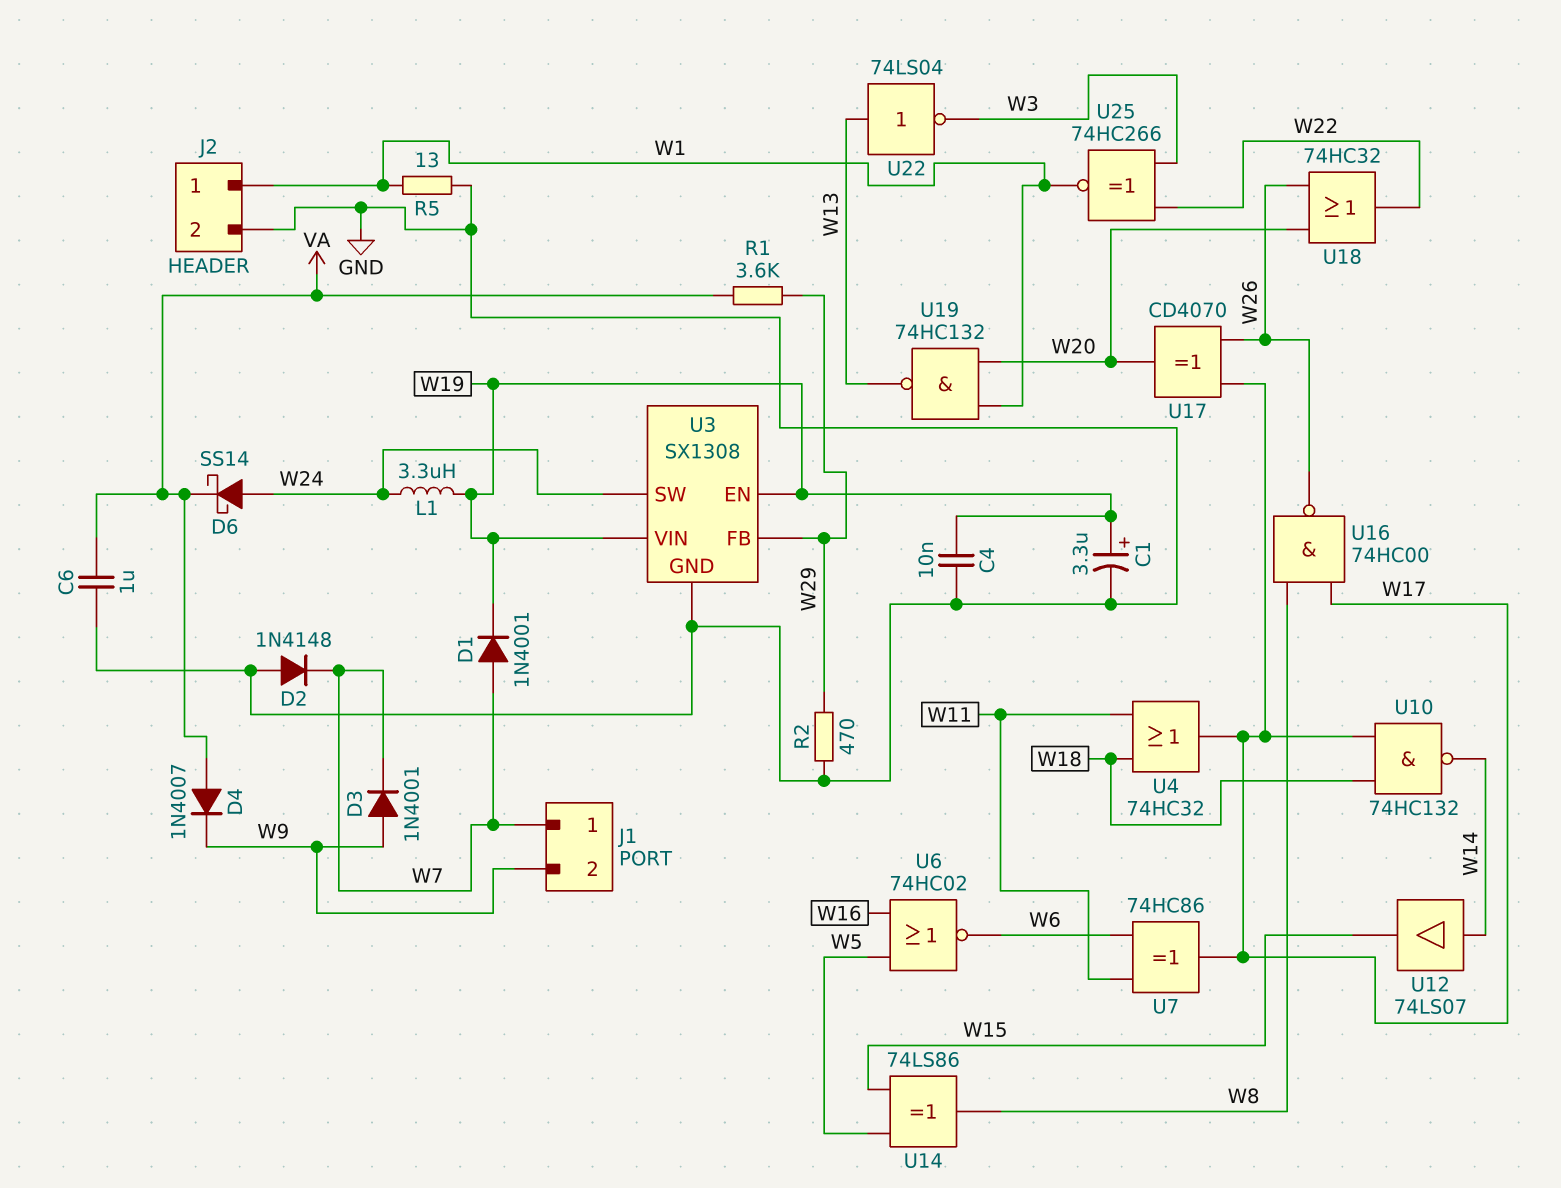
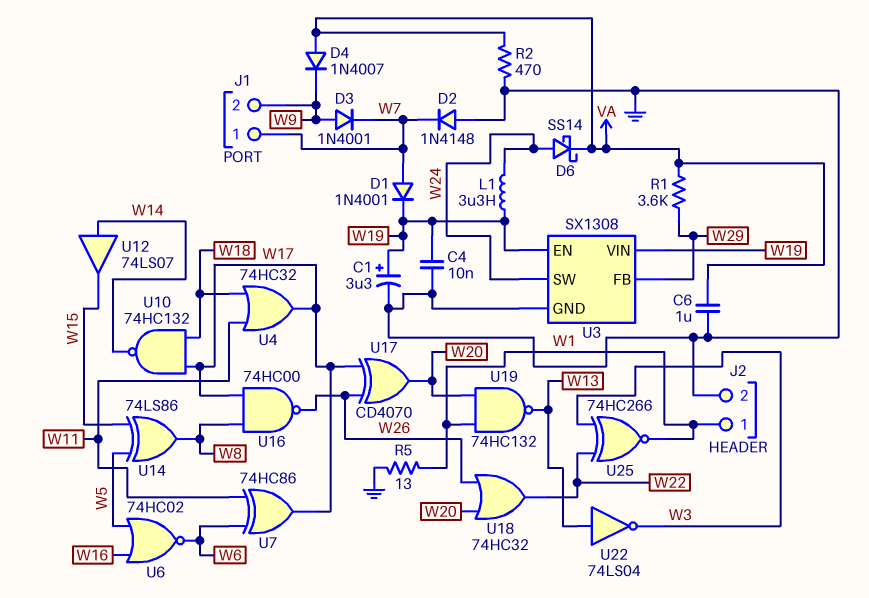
R2: 470 (GND, W29) -> 470 (GND, VA)

